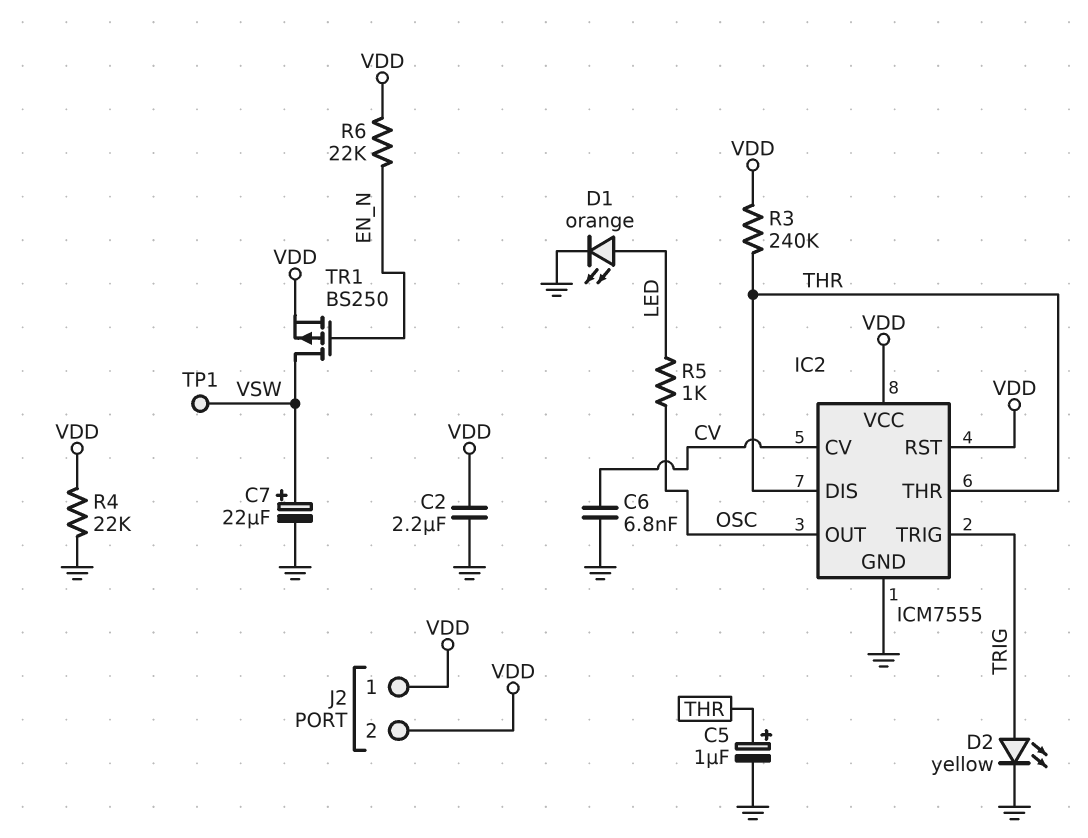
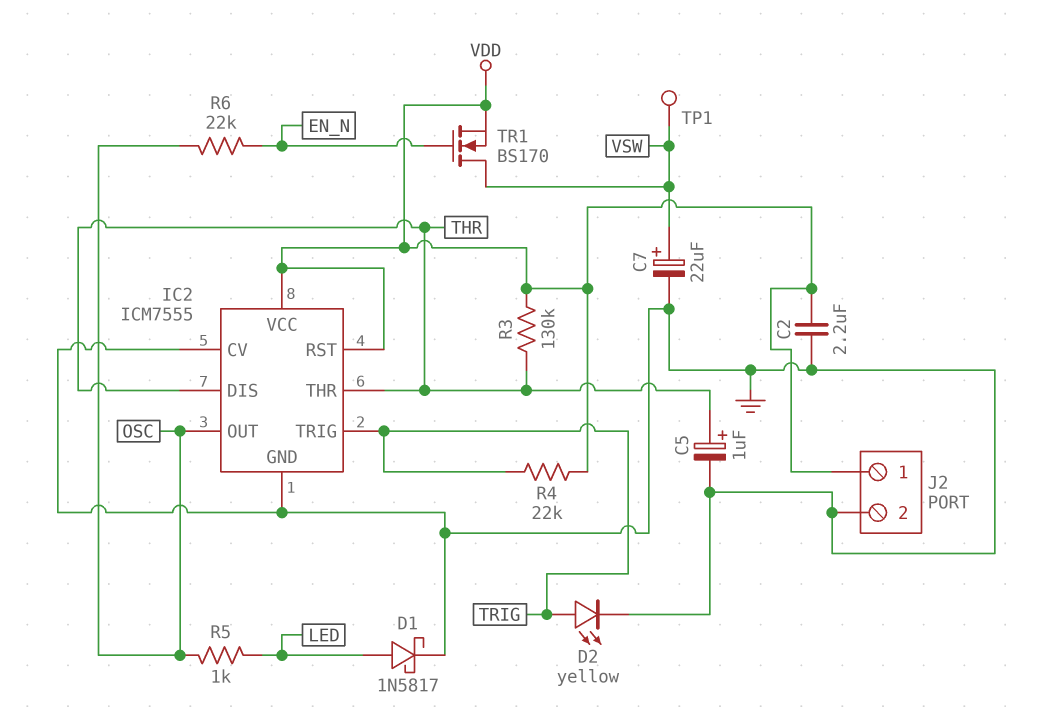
C6: 6.8nF (CV, GND) -> none
D1: LED orange (A LED, K GND) -> schottky 1N5817 (A LED, K GND)
IC2 pin CV: CV -> GND
J2 pin 2: VDD -> GND
R3: 240k (THR, VDD) -> 130k (THR, VDD)
R4: 22k (GND, VDD) -> 22k (TRIG, VDD)
R6: 22k (EN_N, VDD) -> 22k (EN_N, OSC)
TR1: PMOS BS250 (G EN_N, D VSW, S VDD) -> NMOS BS170 (G EN_N, D VSW, S VDD)

